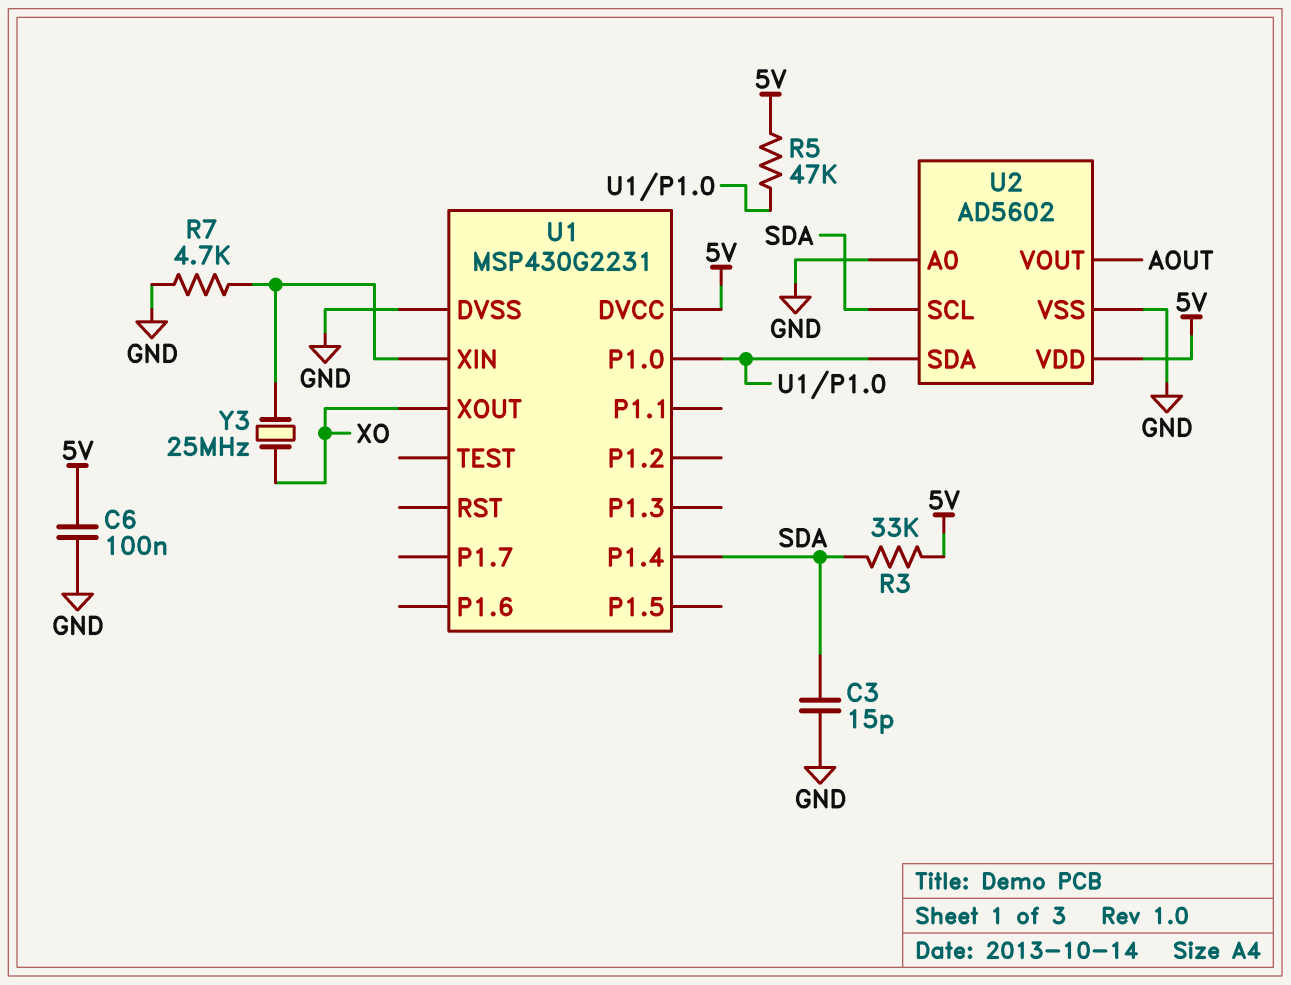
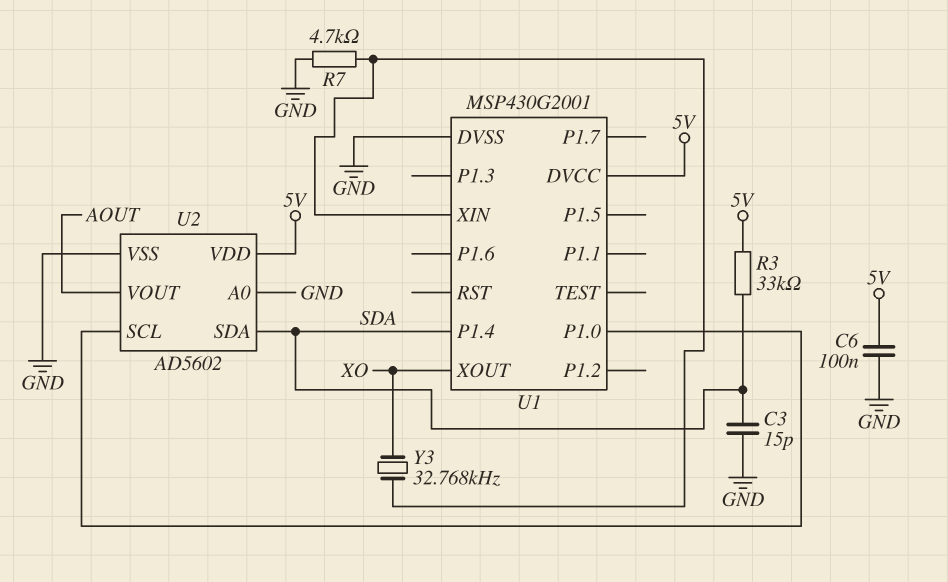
R5: 47k (5V, U1/P1.0) -> none
U1: MSP430G2231 -> MSP430G2001
U2 pin SCL: SDA -> U1/P1.0
U2 pin SDA: U1/P1.0 -> SDA
Y3: 25MHz (U1/XIN, XO) -> 32.768kHz (U1/XIN, XO)

